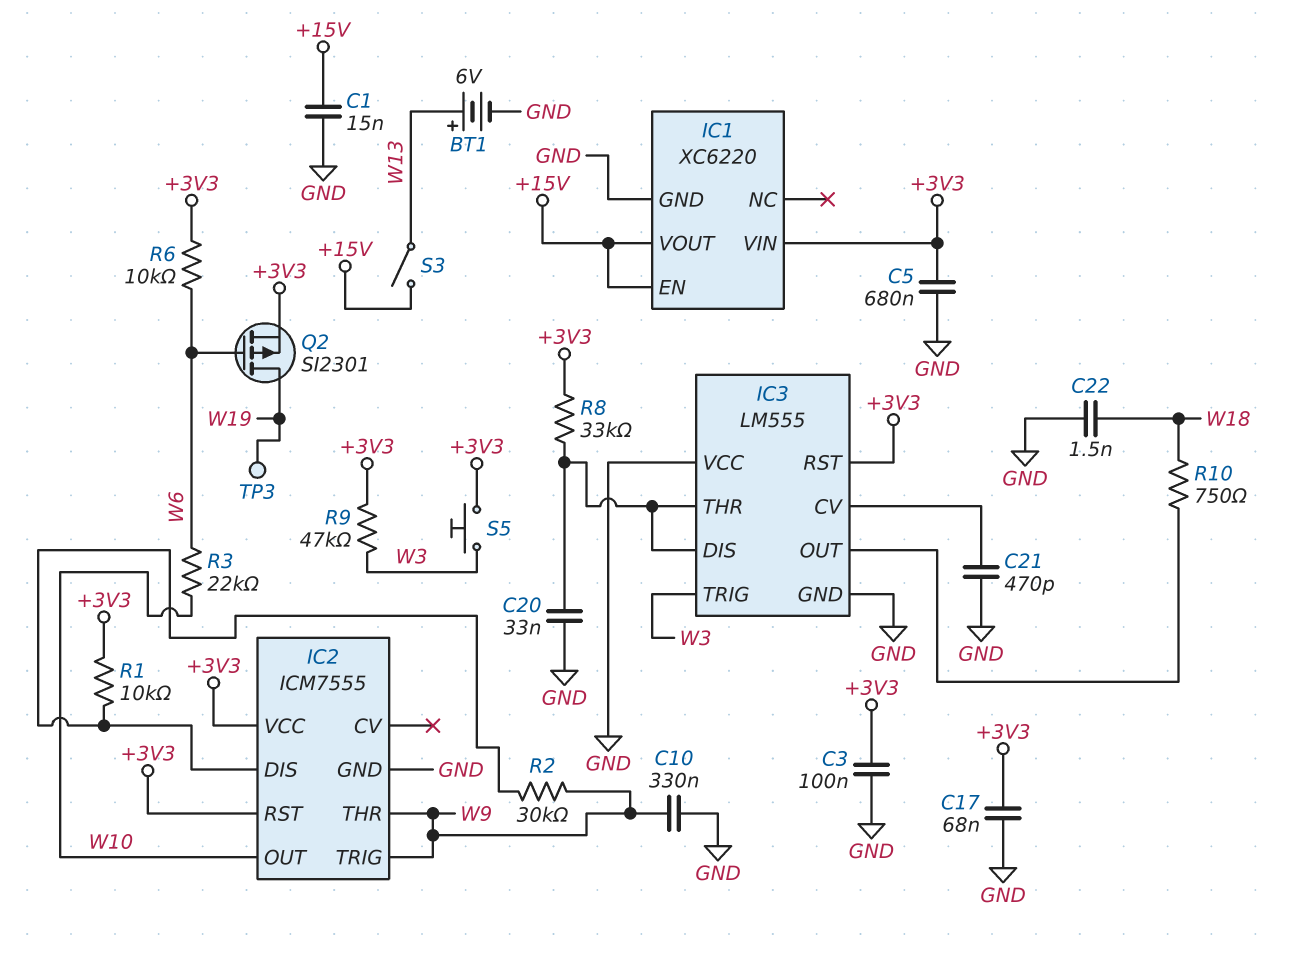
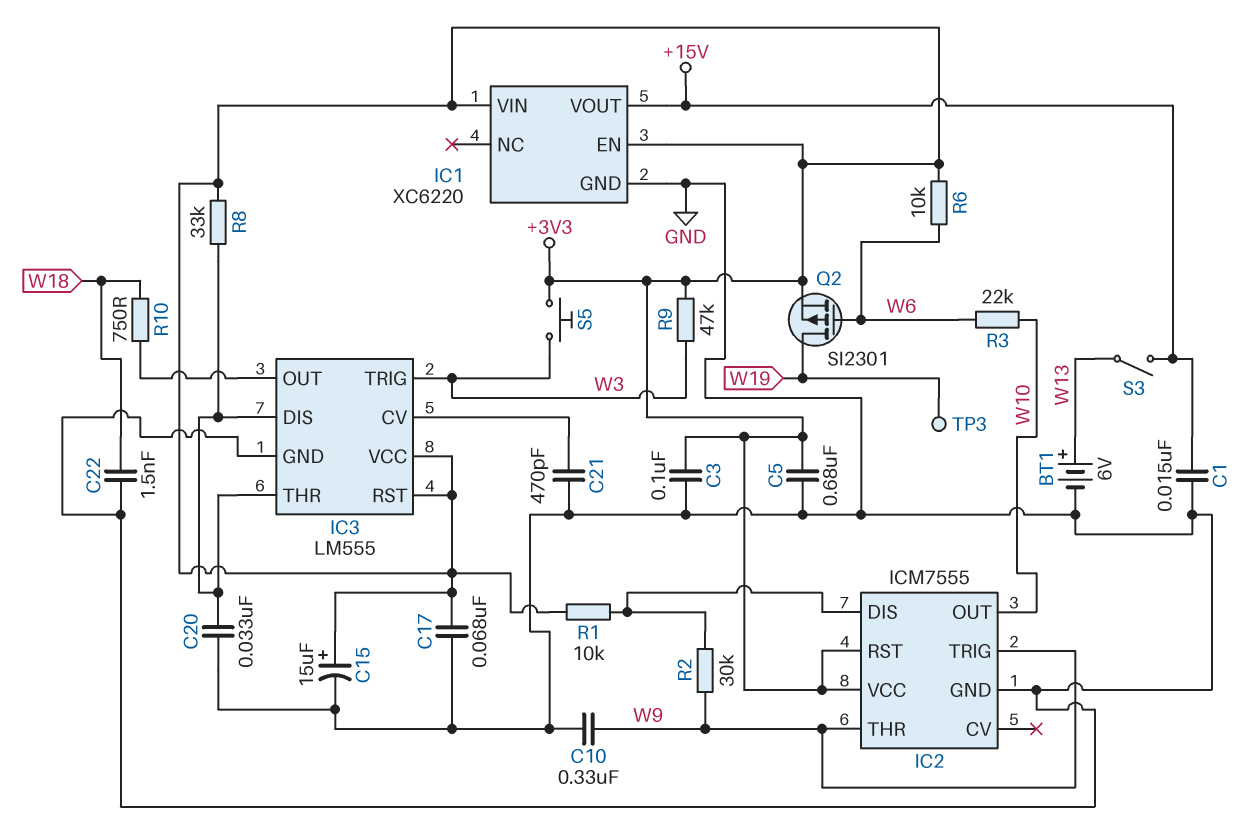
C15: none -> 15uF (plus +3V3, minus GND)
IC1 pin EN: +15V -> +3V3
IC3 pin VCC: GND -> +3V3

